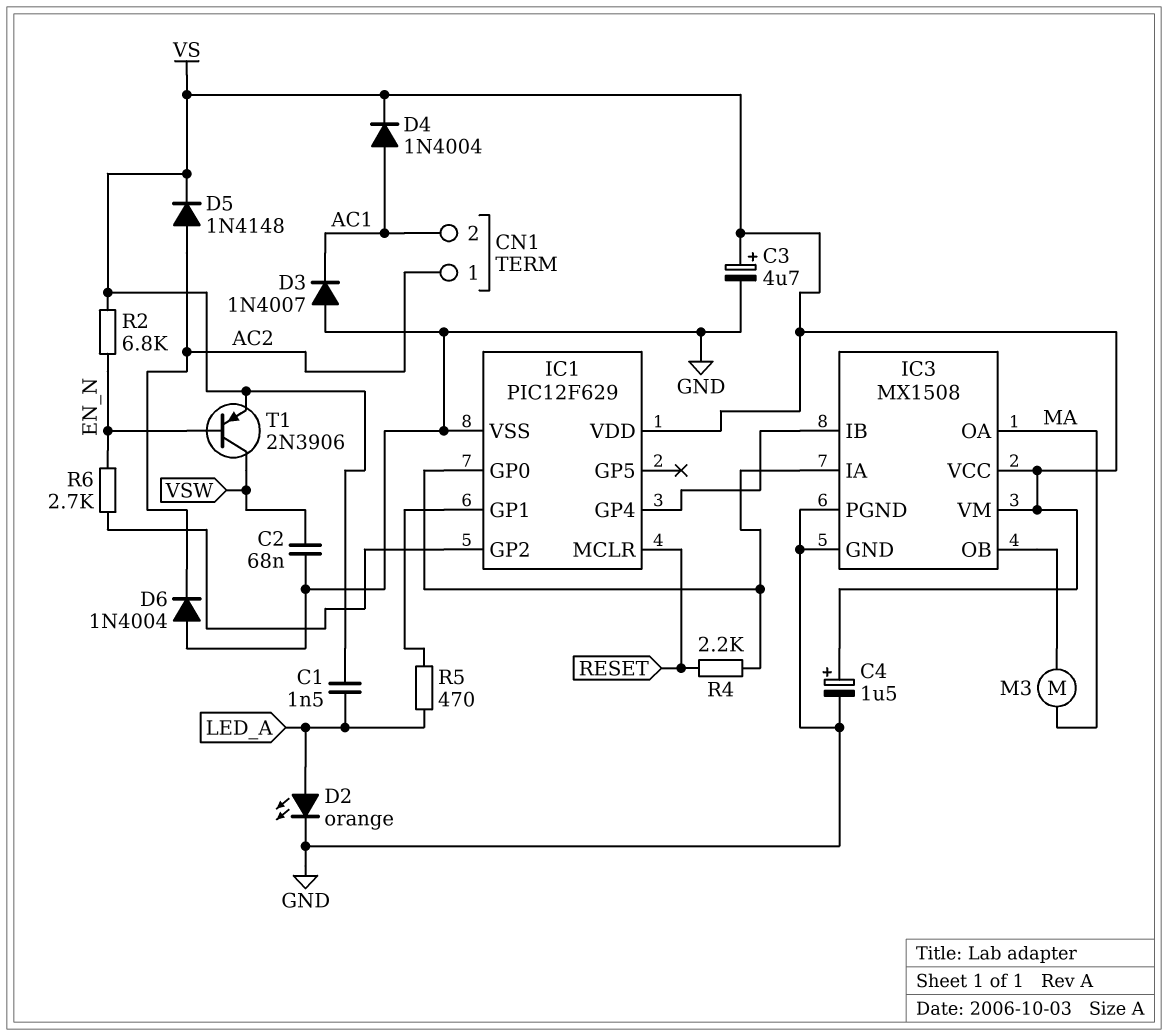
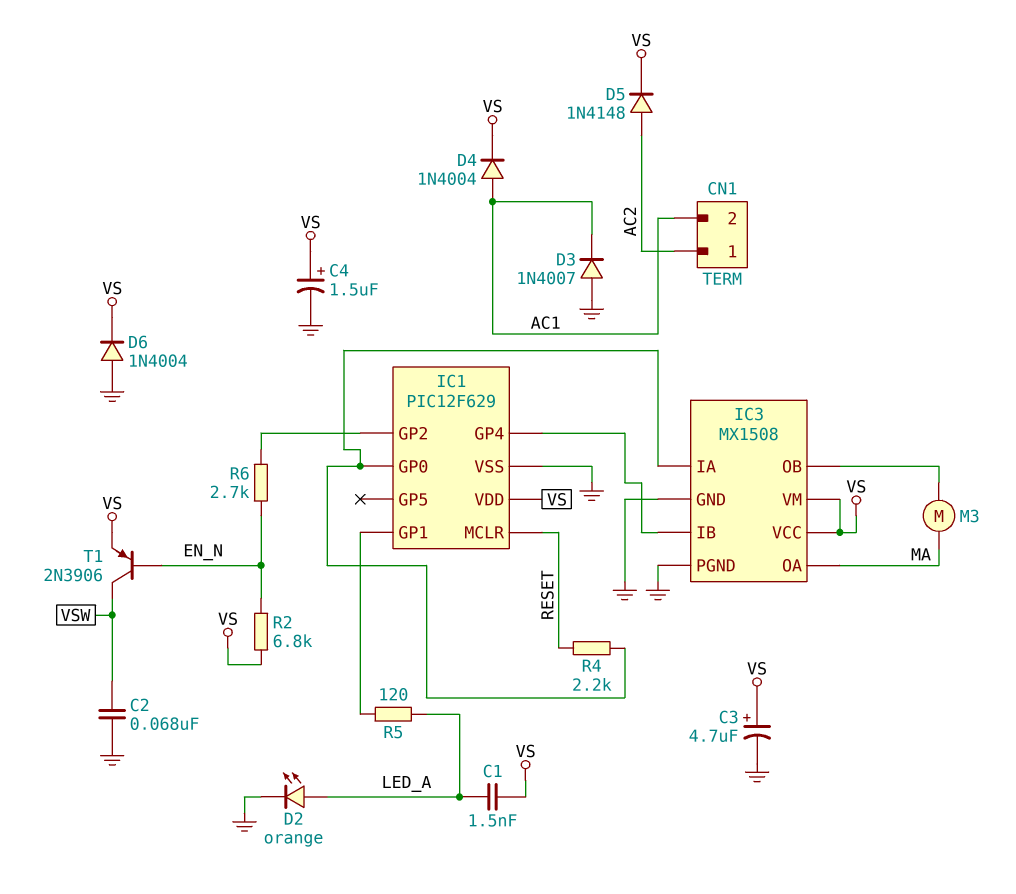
D6: diode 1N4004 (A GND, K AC2) -> diode 1N4004 (A GND, K VS)
R5: 470 (IC1/GP1, LED_A) -> 120 (IC1/GP1, LED_A)

